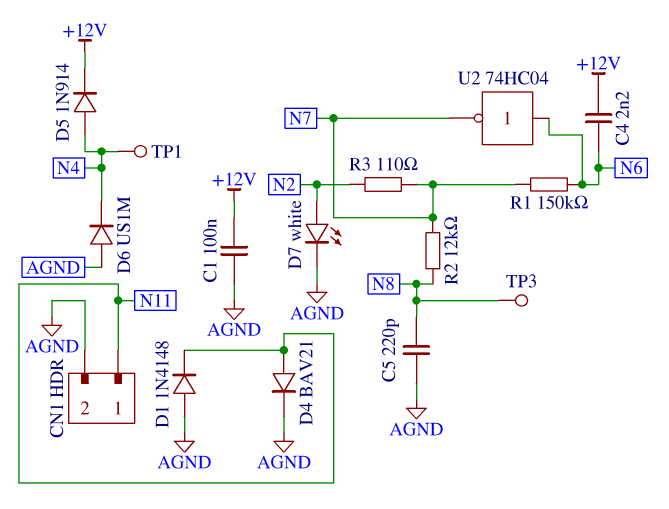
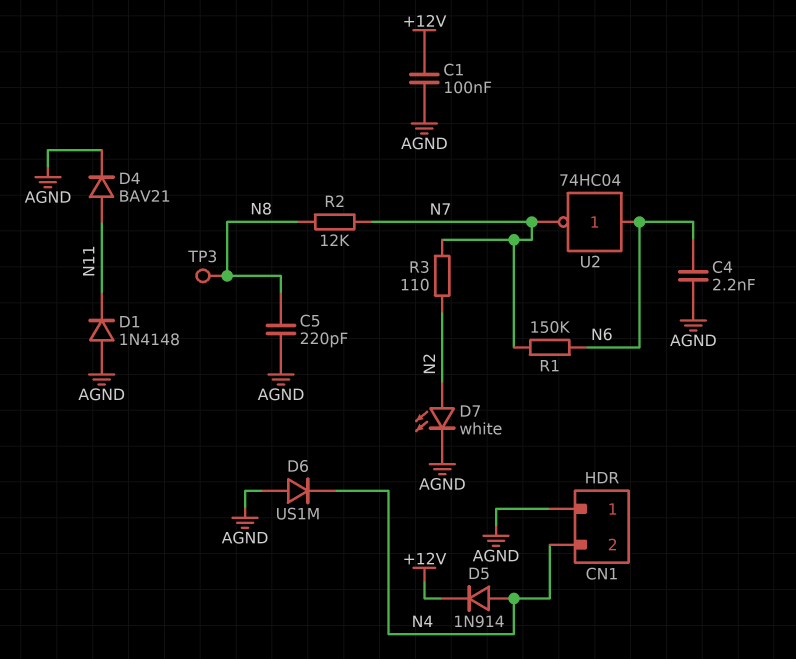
C4: 2.2nF (+12V, N6) -> 2.2nF (AGND, N6)
CN1 pin 1: N11 -> AGND
CN1 pin 2: AGND -> N4
TP1: test point (N4) -> none

